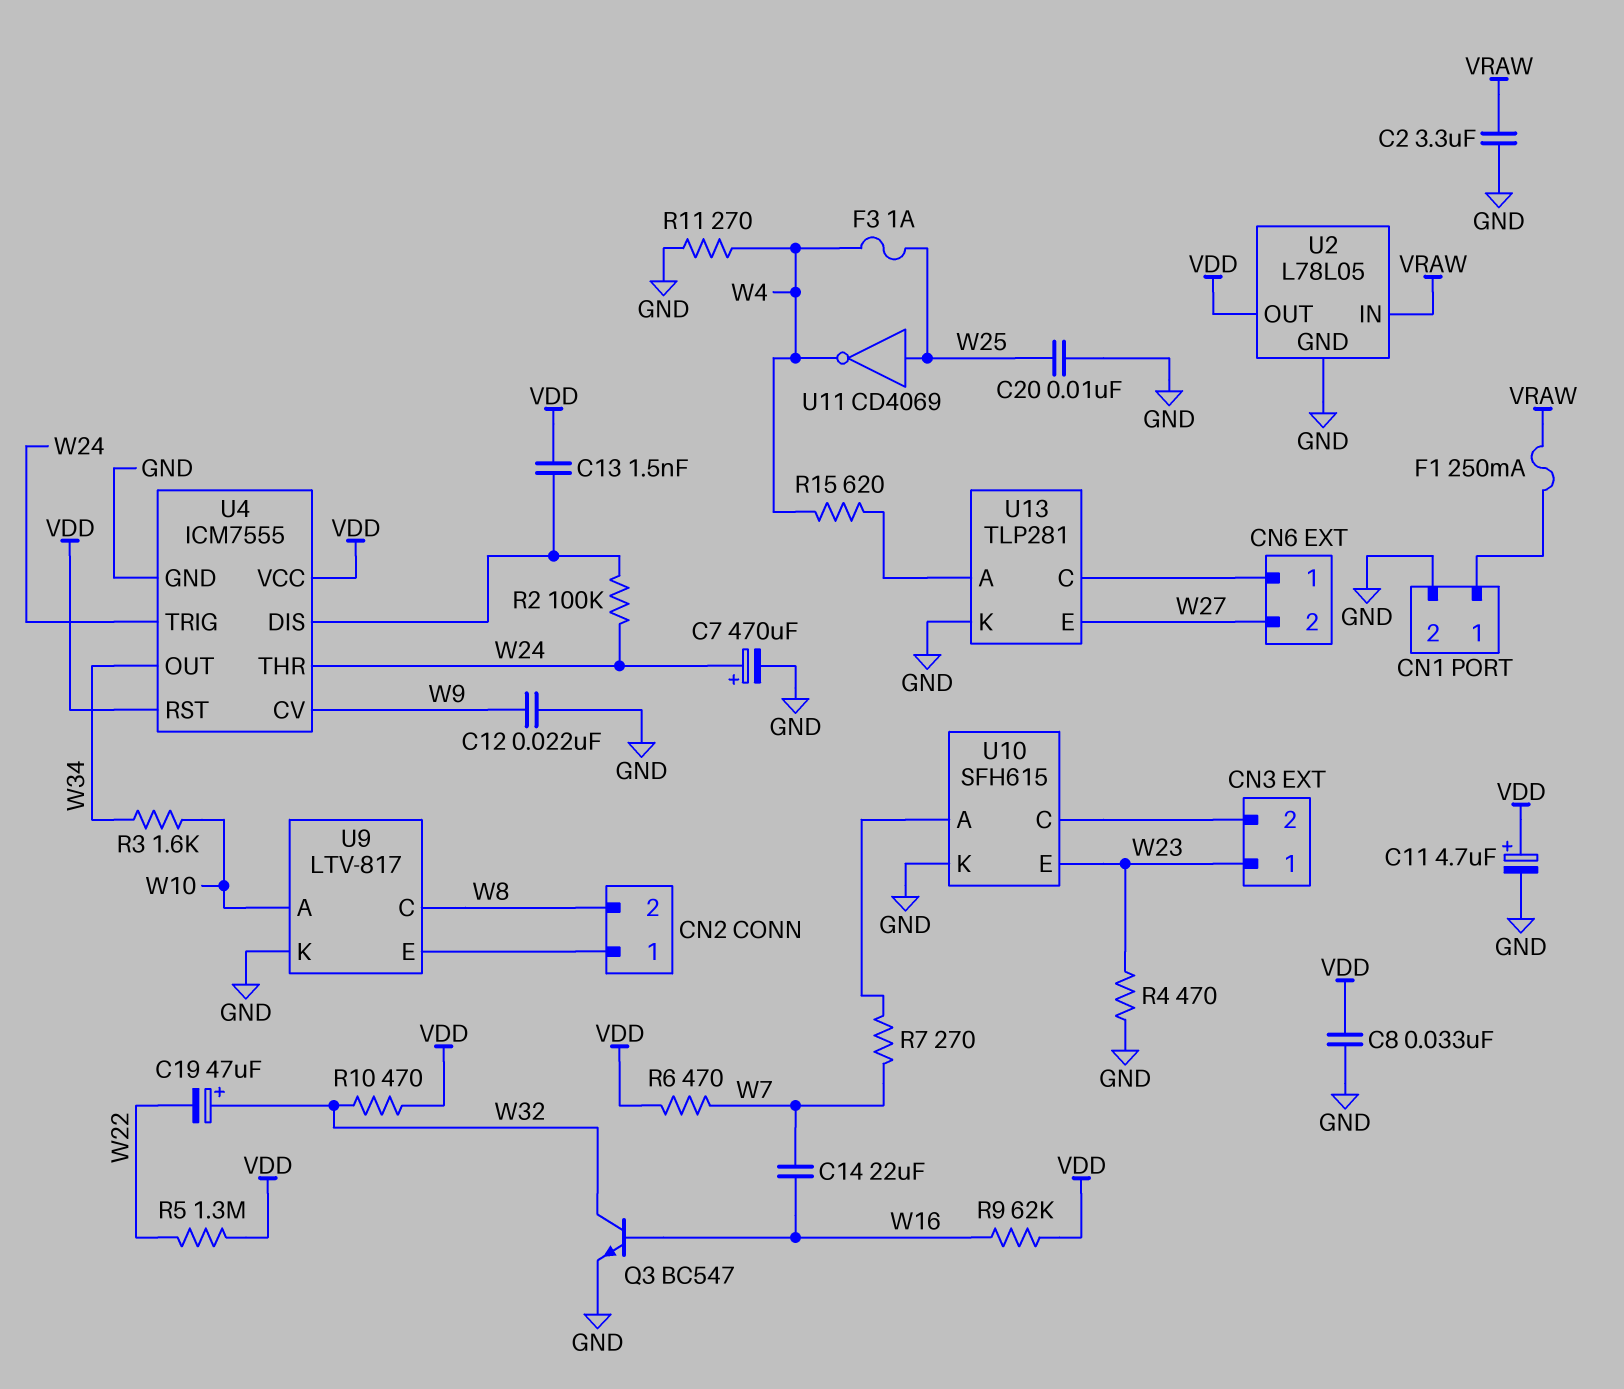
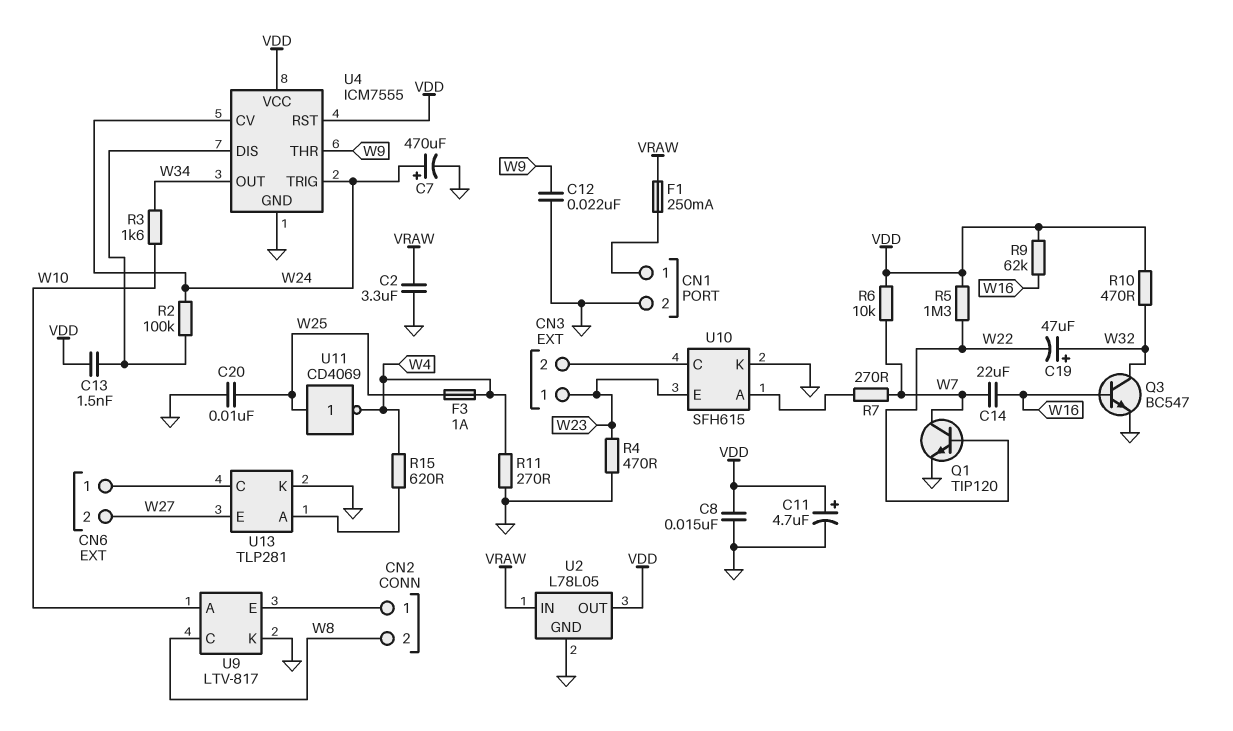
C8: 33nF (GND, VDD) -> 15nF (GND, VDD)
Q1: none -> NPN TIP120 (B W22, C W7, E GND)
R6: 470 (VDD, W7) -> 10k (VDD, W7)
U4 pin CV: W9 -> W24
U4 pin THR: W24 -> W9

